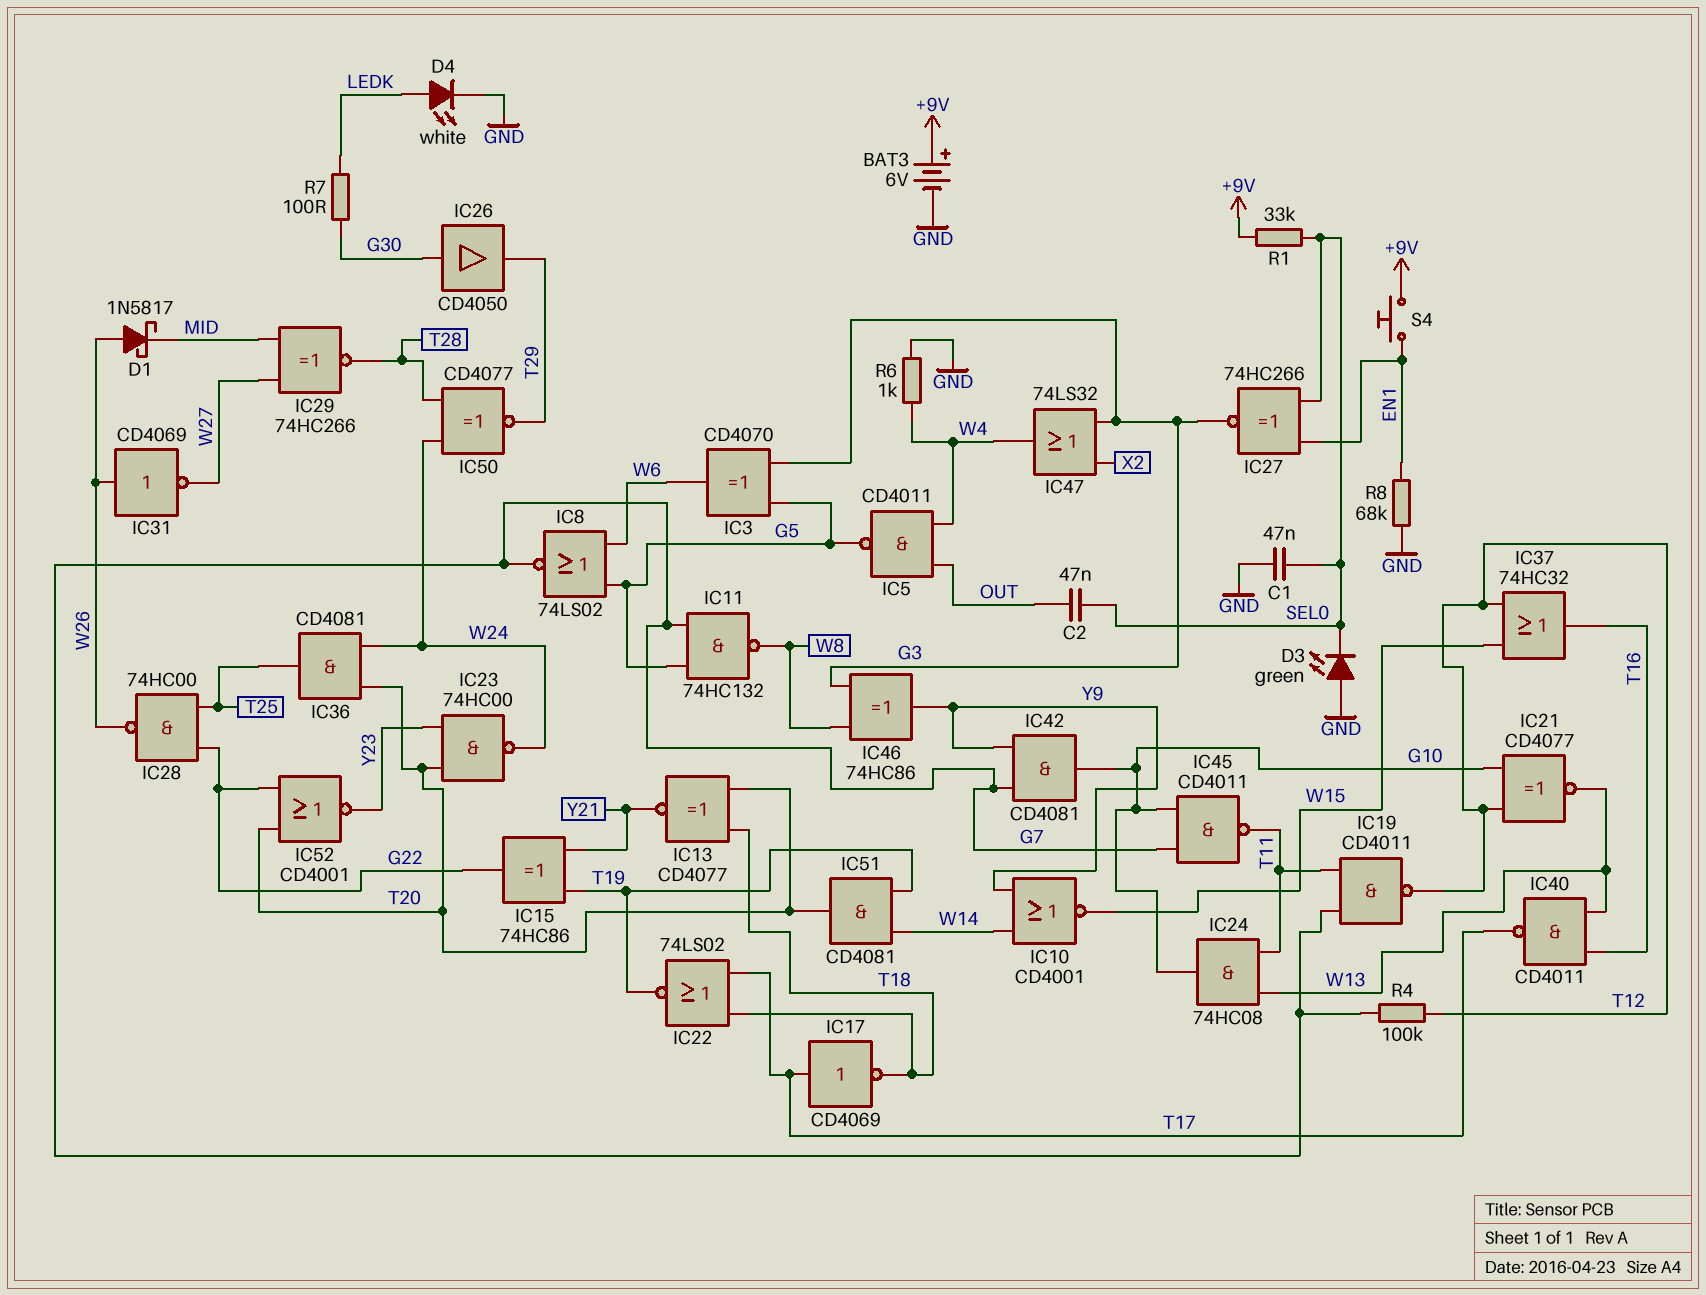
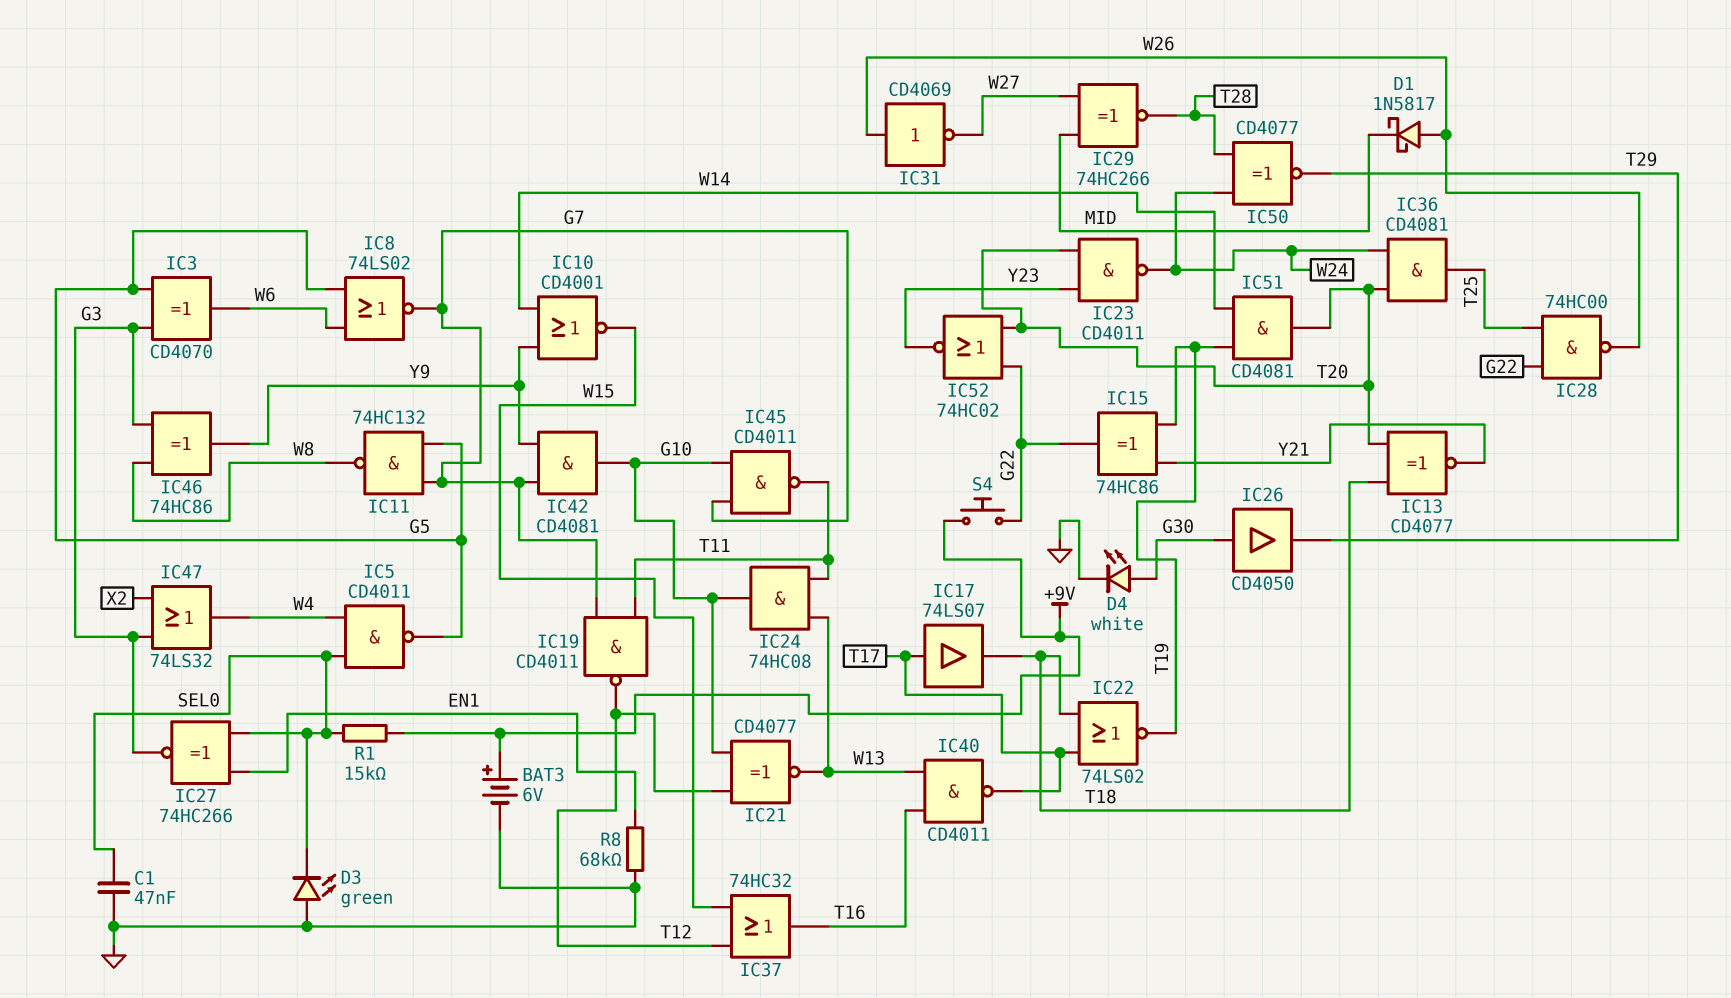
C2: 47nF (OUT, SEL0) -> none
D4: LED white (A LEDK, K GND) -> LED white (A G30, K GND)
IC5: NAND CD4011 (in OUT, in W4, out G5) -> NAND CD4011 (in SEL0, in W4, out G5)
IC17: NOT CD4069 (in T17, out T18) -> buffer 74LS07 (in T17, out T18)
IC23: NAND 74HC00 (in T20, in Y23, out W24) -> NAND CD4011 (in T20, in Y23, out W24)
IC52: NOR CD4001 (in G22, in T20, out Y23) -> NOR 74HC02 (in G22, in T20, out Y23)
R1: 33k (+9V, SEL0) -> 15k (+9V, SEL0)
R4: 100k (G7, T12) -> none
R6: 1k (GND, W4) -> none
R7: 100 (G30, LEDK) -> none
S4: button (+9V, EN1) -> button (+9V, G22)

